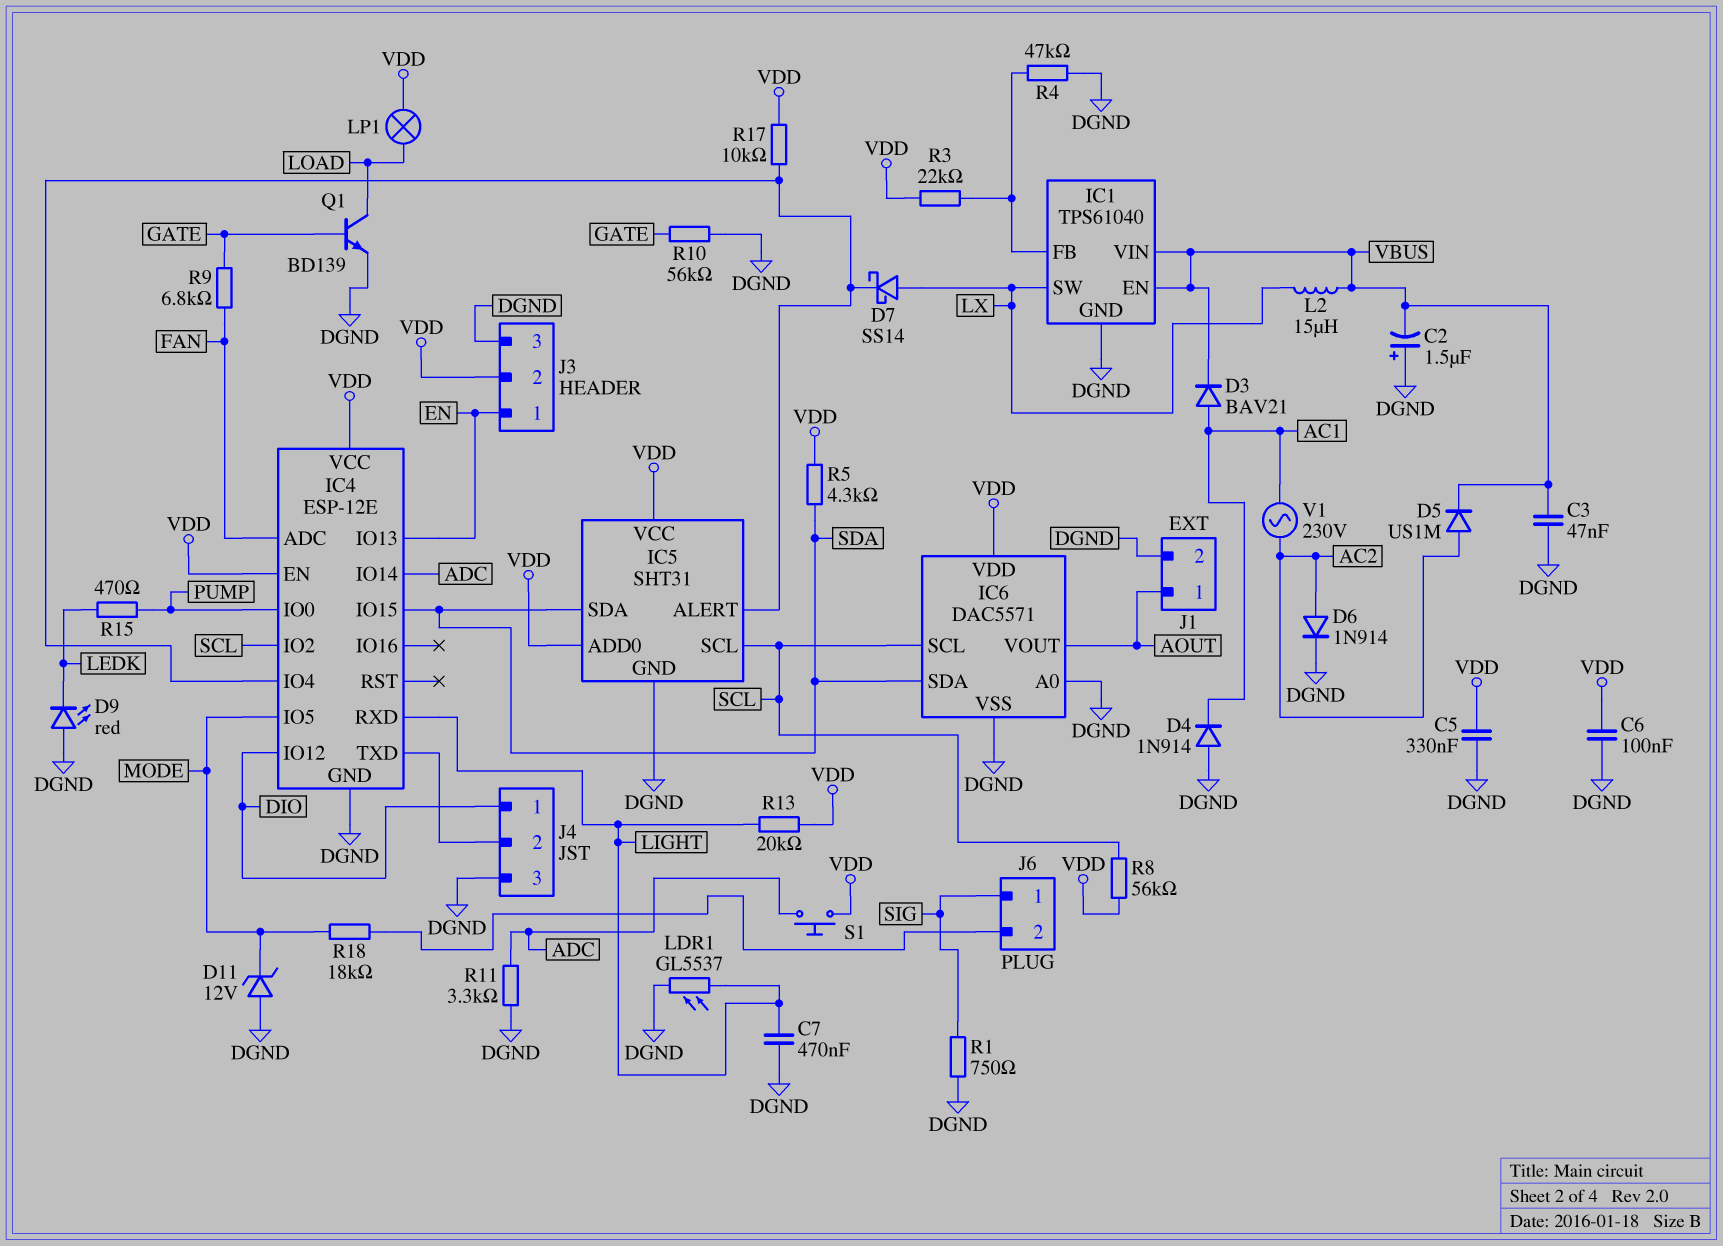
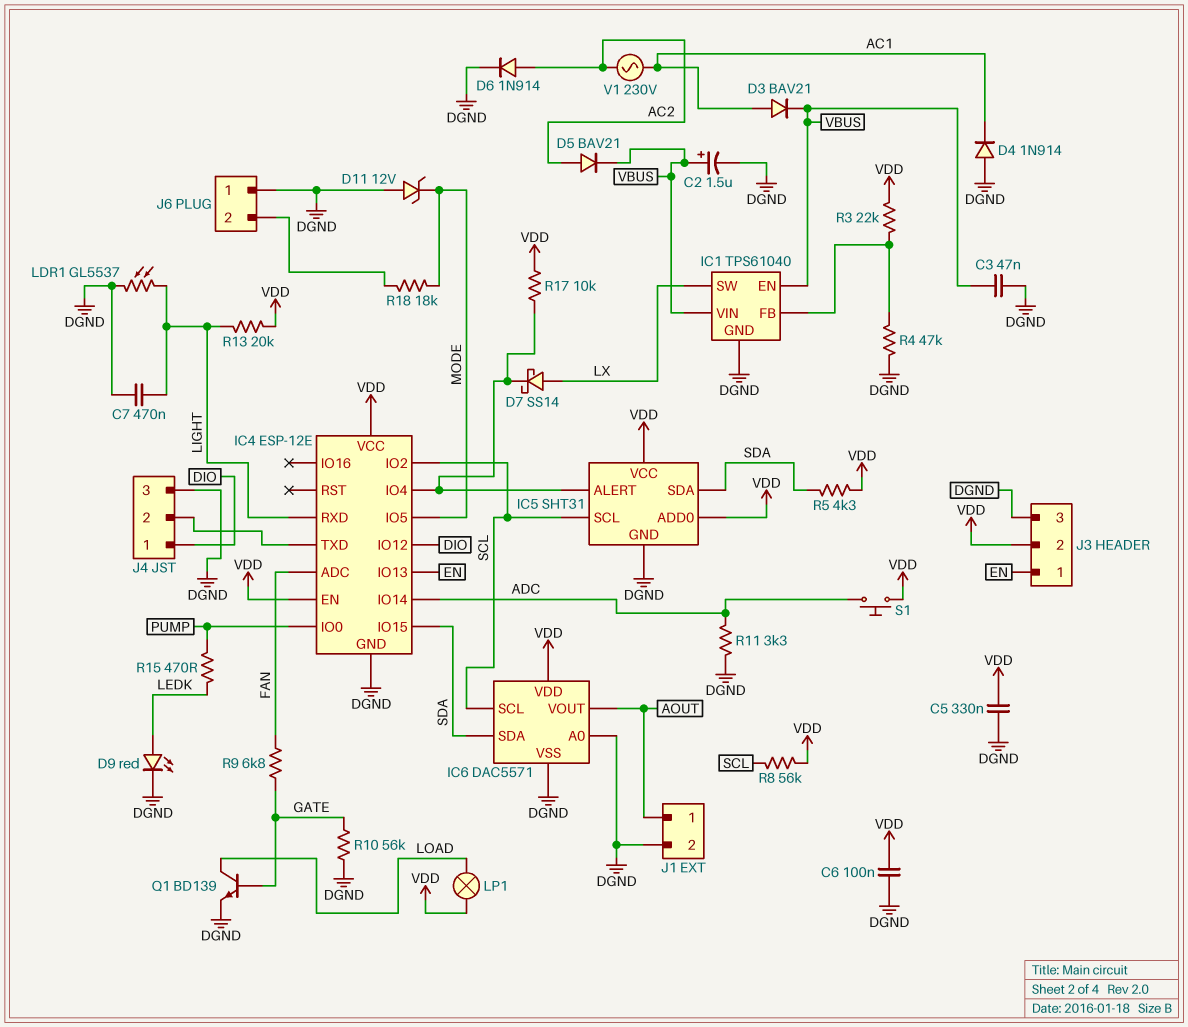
C2: 1.5uF (plus DGND, minus VBUS) -> 1.5uF (plus VBUS, minus DGND)
D5: diode US1M (A AC2, K VBUS) -> diode BAV21 (A AC2, K VBUS)
D9: LED red (A DGND, K LEDK) -> LED red (A LEDK, K DGND)
J6 pin 1: SIG -> DGND
L2: 15uH (LX, VBUS) -> none
R1: 750 (DGND, SIG) -> none

